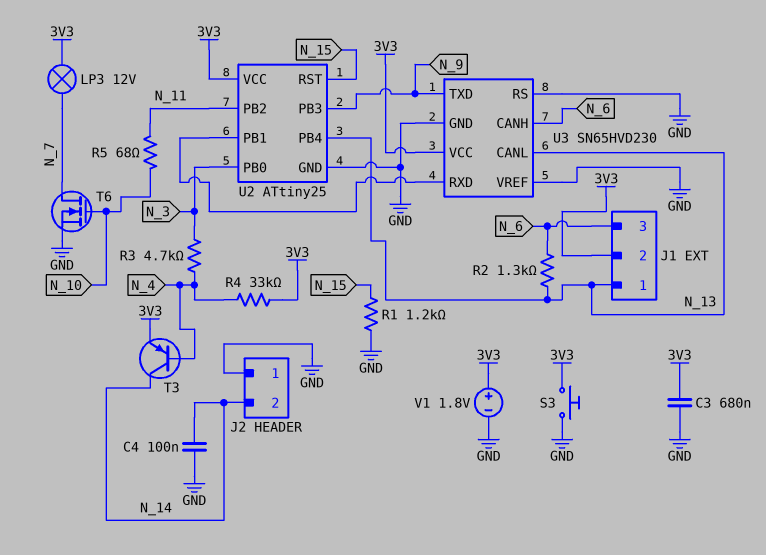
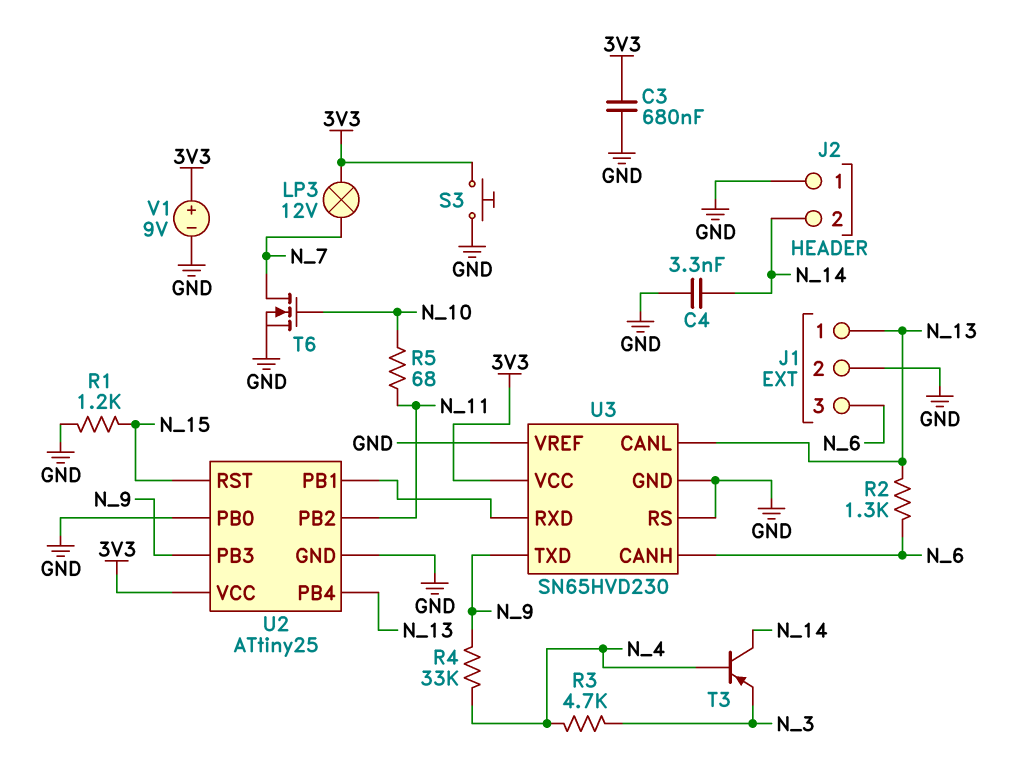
C4: 100nF (GND, N_14) -> 3.3nF (GND, N_14)
J1 pin 2: 3V3 -> GND
R4: 33k (3V3, N_4) -> 33k (N_4, N_9)
T3: PNP (B N_4, C N_14, E 3V3) -> PNP (B N_4, C N_14, E N_3)
U2 pin PB0: N_3 -> GND
V1: 1.8V (plus 3V3, minus GND) -> 9V (plus 3V3, minus GND)

